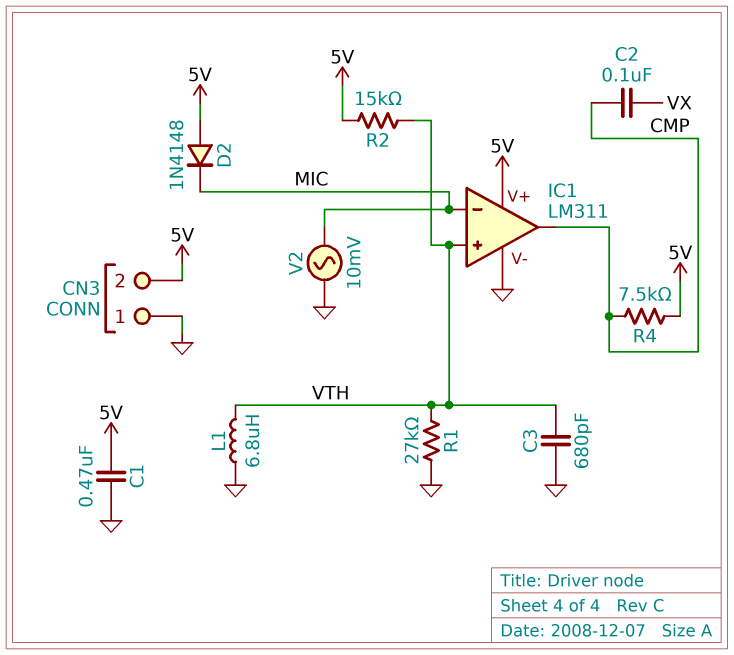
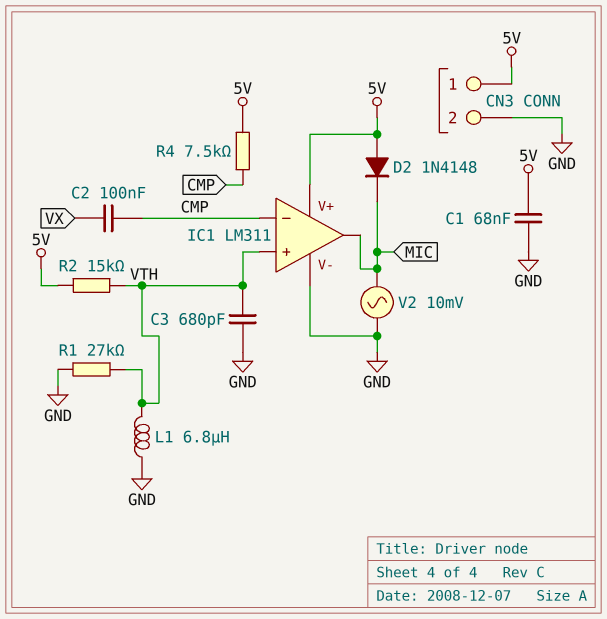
C1: 470nF (5V, GND) -> 68nF (5V, GND)
CN3 pin 1: GND -> 5V
CN3 pin 2: 5V -> GND
IC1 pin in-: MIC -> CMP
IC1 pin out: CMP -> MIC

